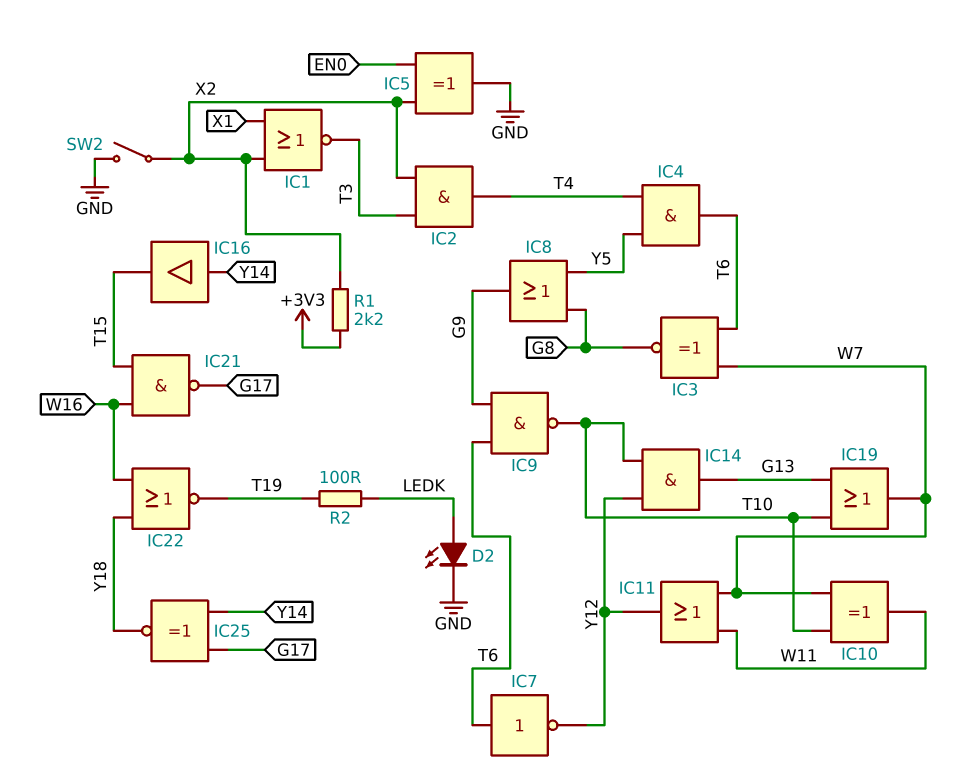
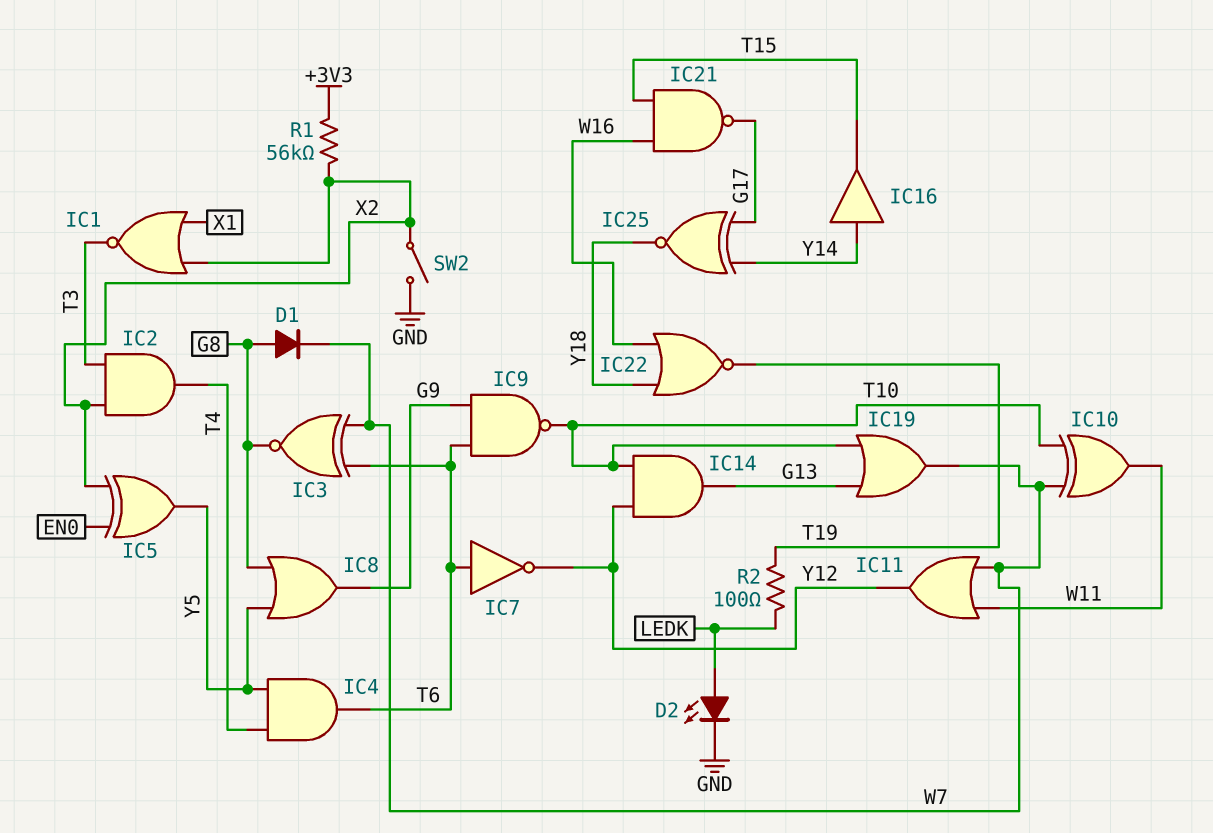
D1: none -> diode (A G8, K W7)
IC5: XOR (in EN0, in X2, out GND) -> XOR (in EN0, in X2, out Y5)
R1: 2.2k (+3V3, X2) -> 56k (+3V3, X2)

